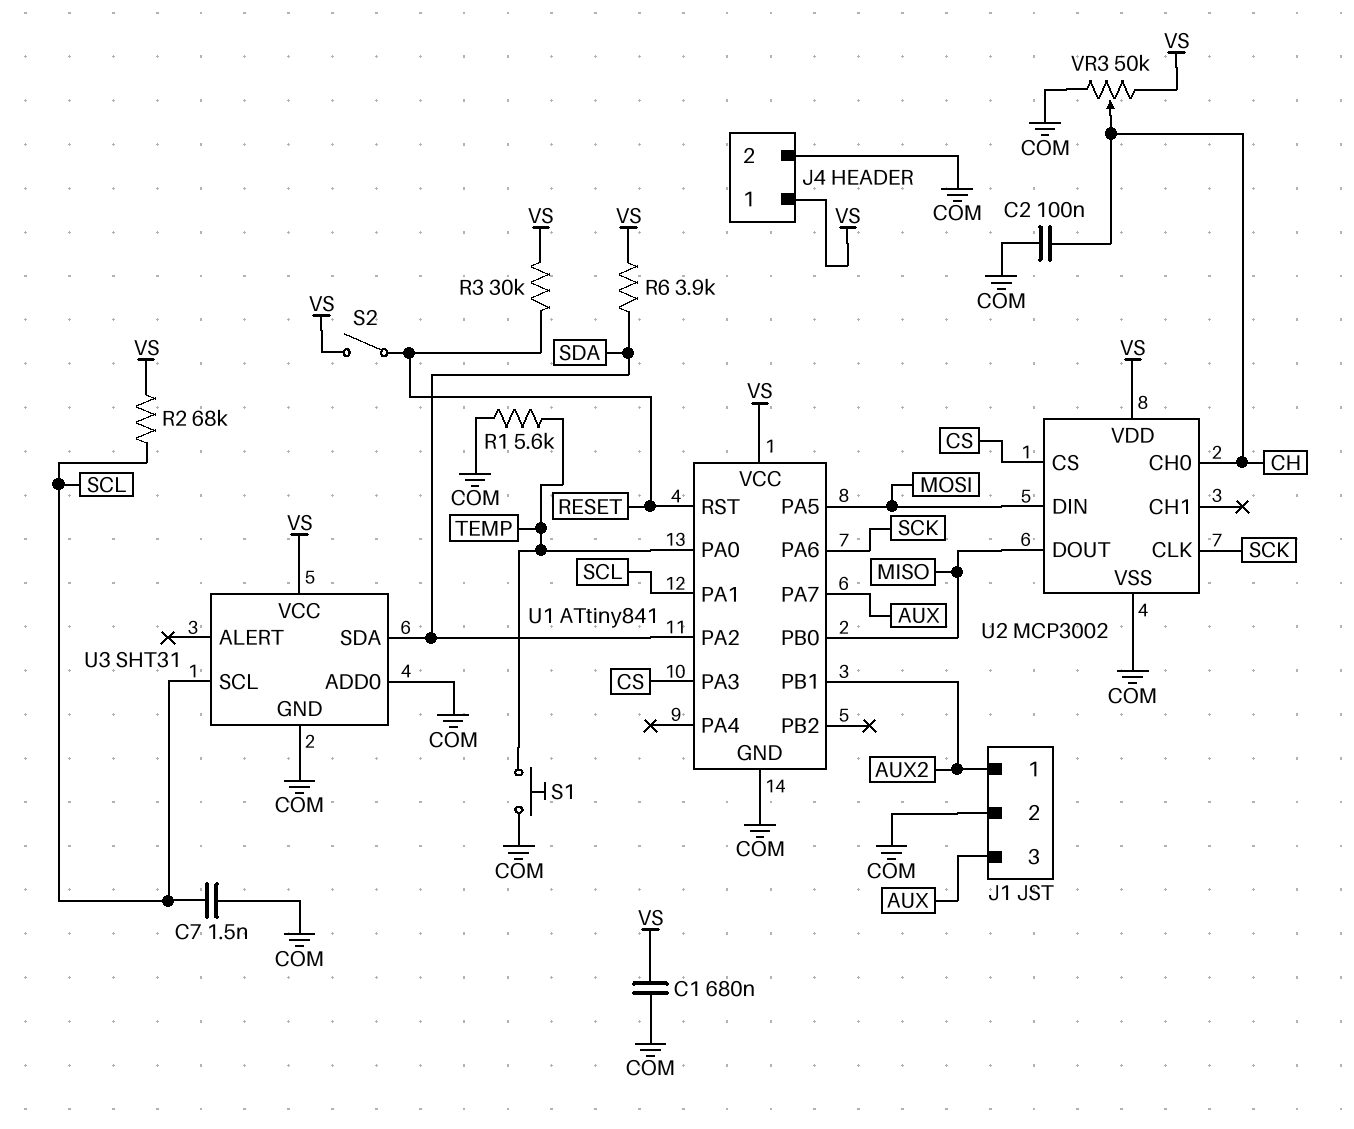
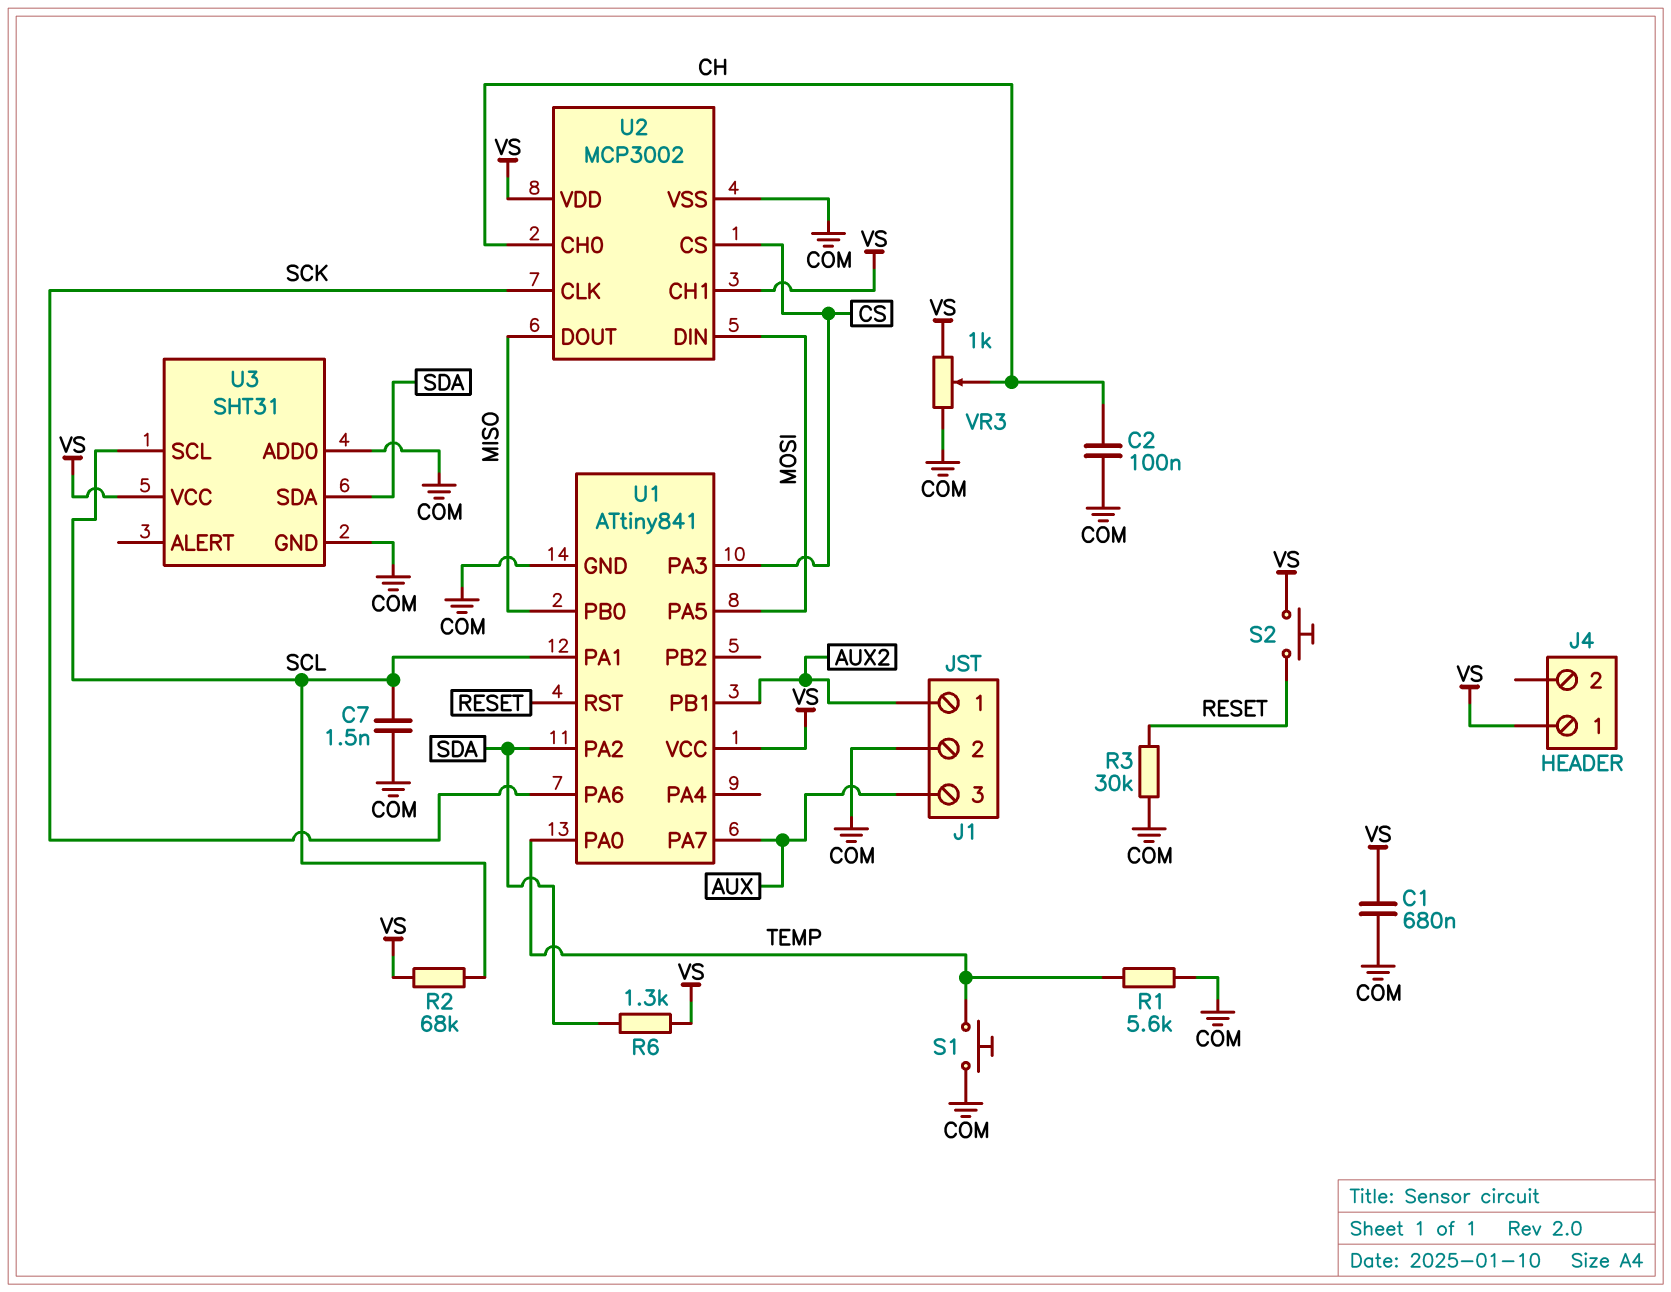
J4 pin 2: COM -> none
R3: 30k (RESET, VS) -> 30k (COM, RESET)
R6: 3.9k (SDA, VS) -> 1.3k (SDA, VS)
S2: switch (RESET, VS) -> button (RESET, VS)
U2 pin CH1: none -> VS
VR3: 50k (COM, VS, wiper CH) -> 1k (COM, VS, wiper CH)

